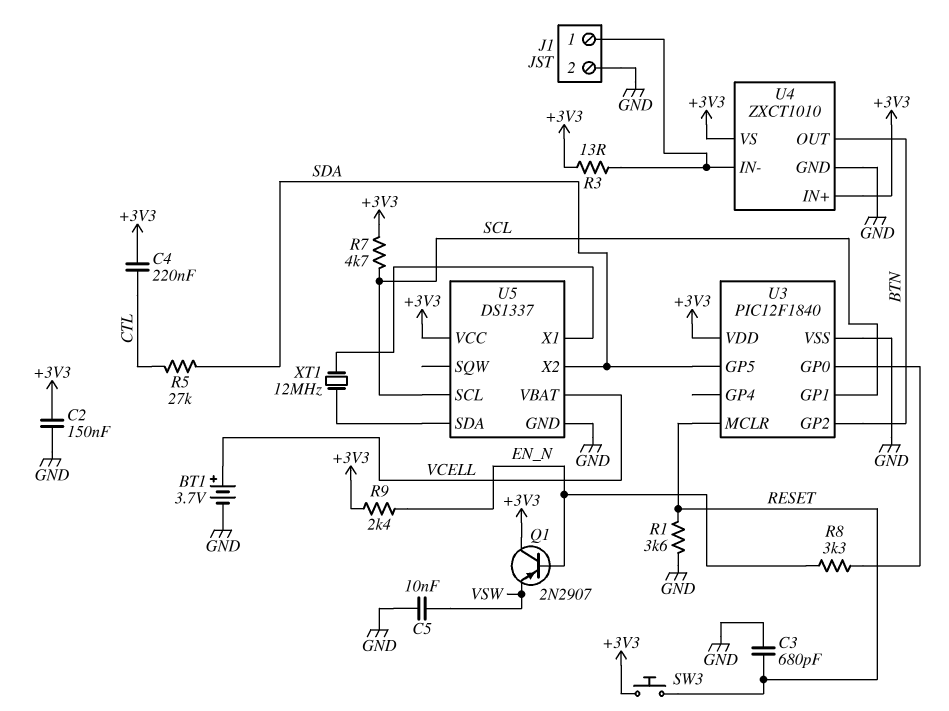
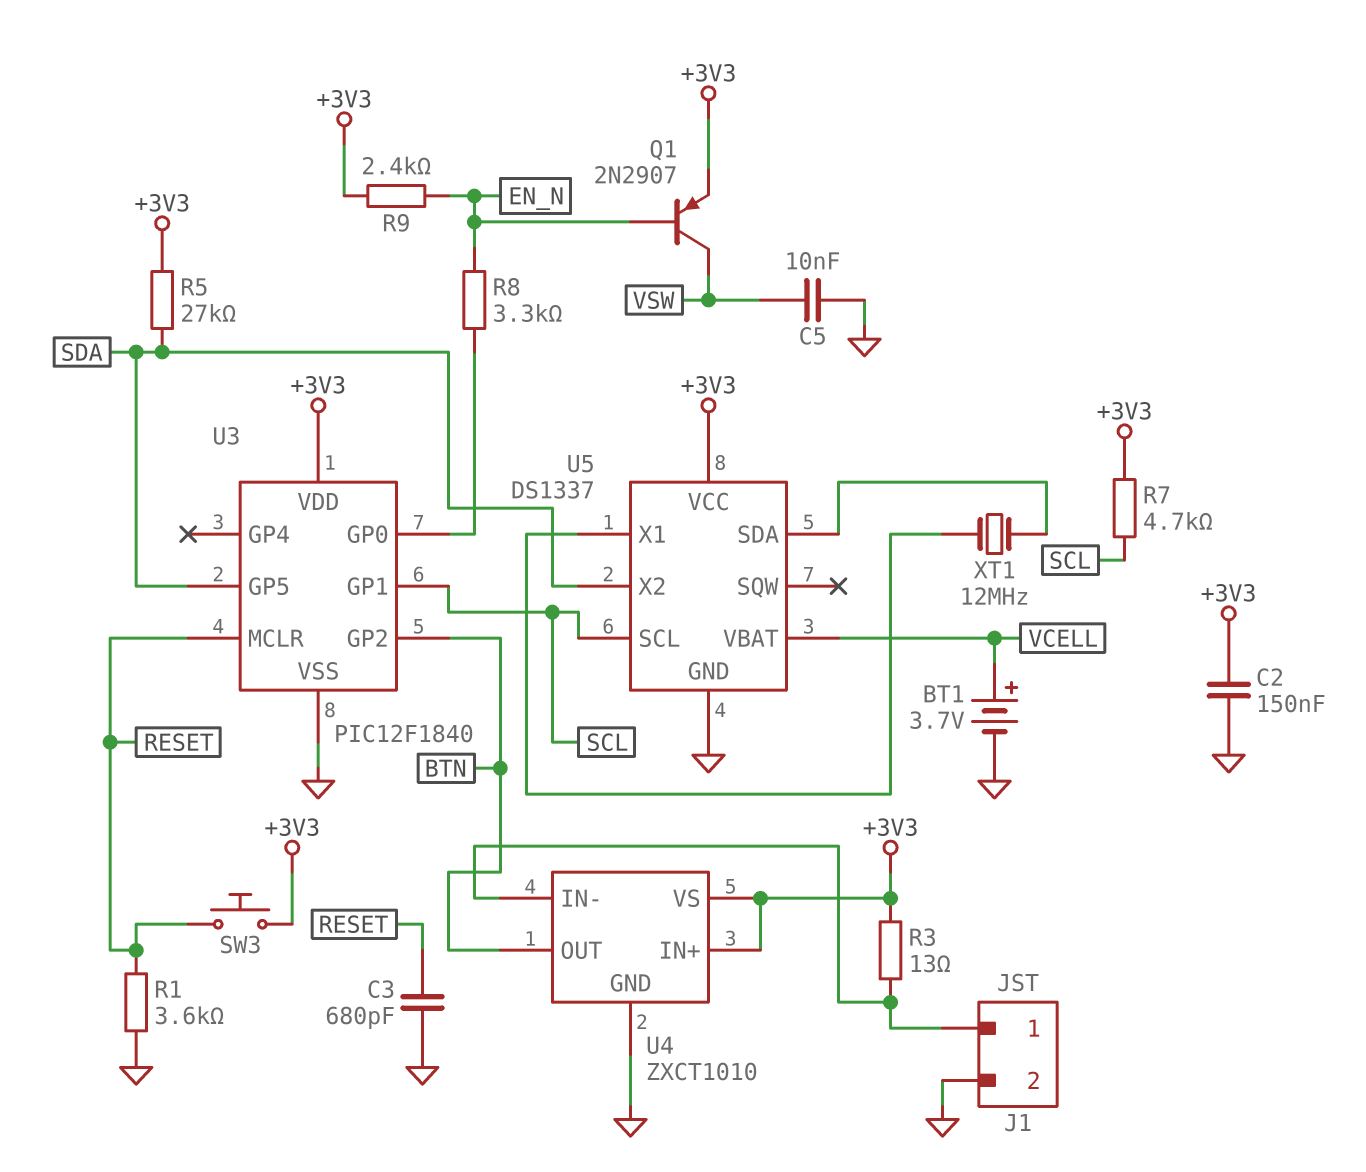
C4: 220nF (+3V3, CTL) -> none
Q1: PNP 2N2907 (B EN_N, C +3V3, E VSW) -> PNP 2N2907 (B EN_N, C VSW, E +3V3)
R5: 27k (CTL, SDA) -> 27k (+3V3, SDA)

